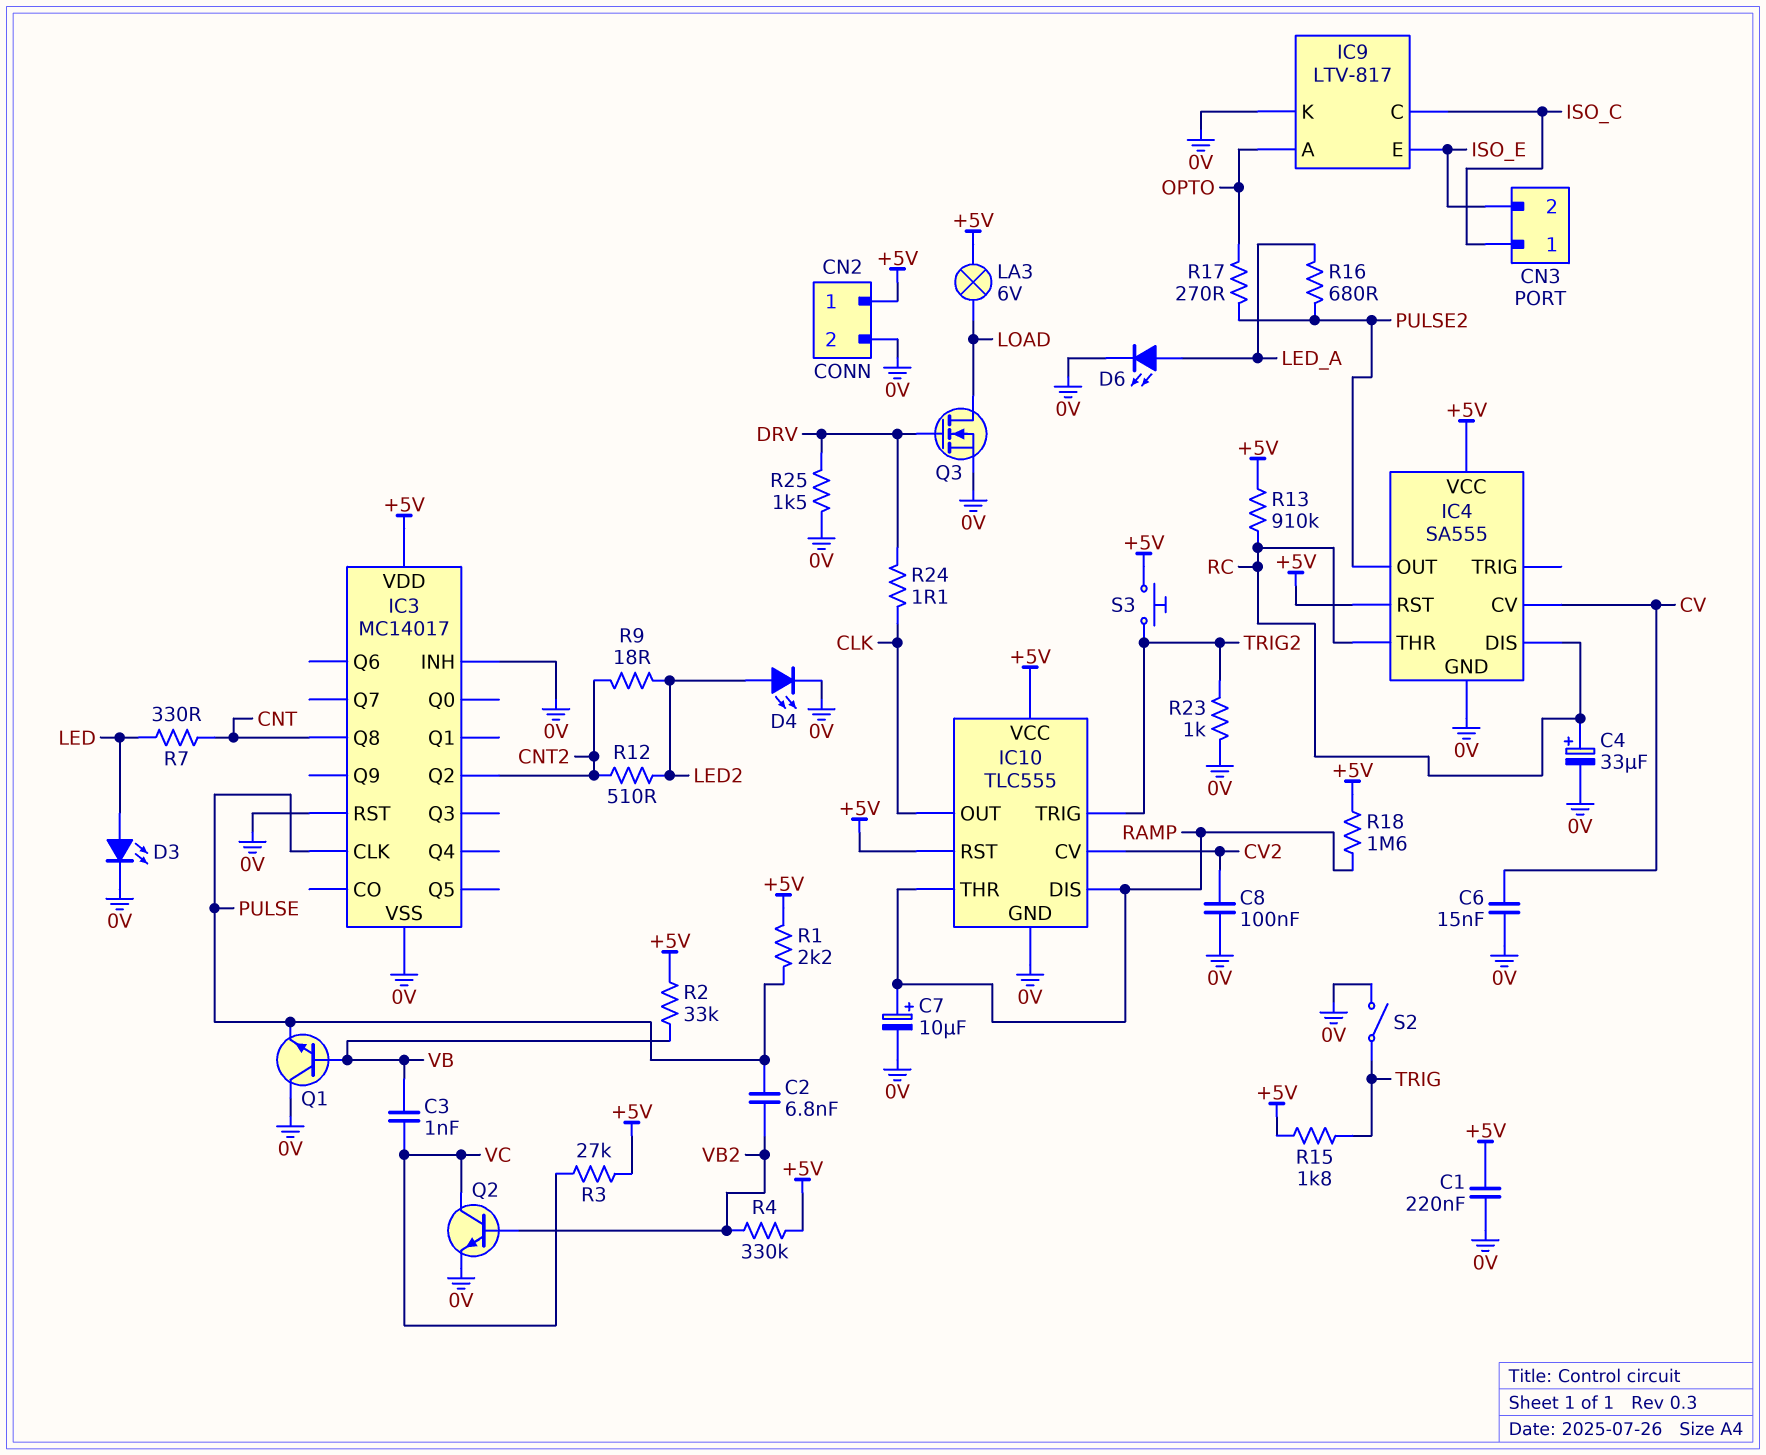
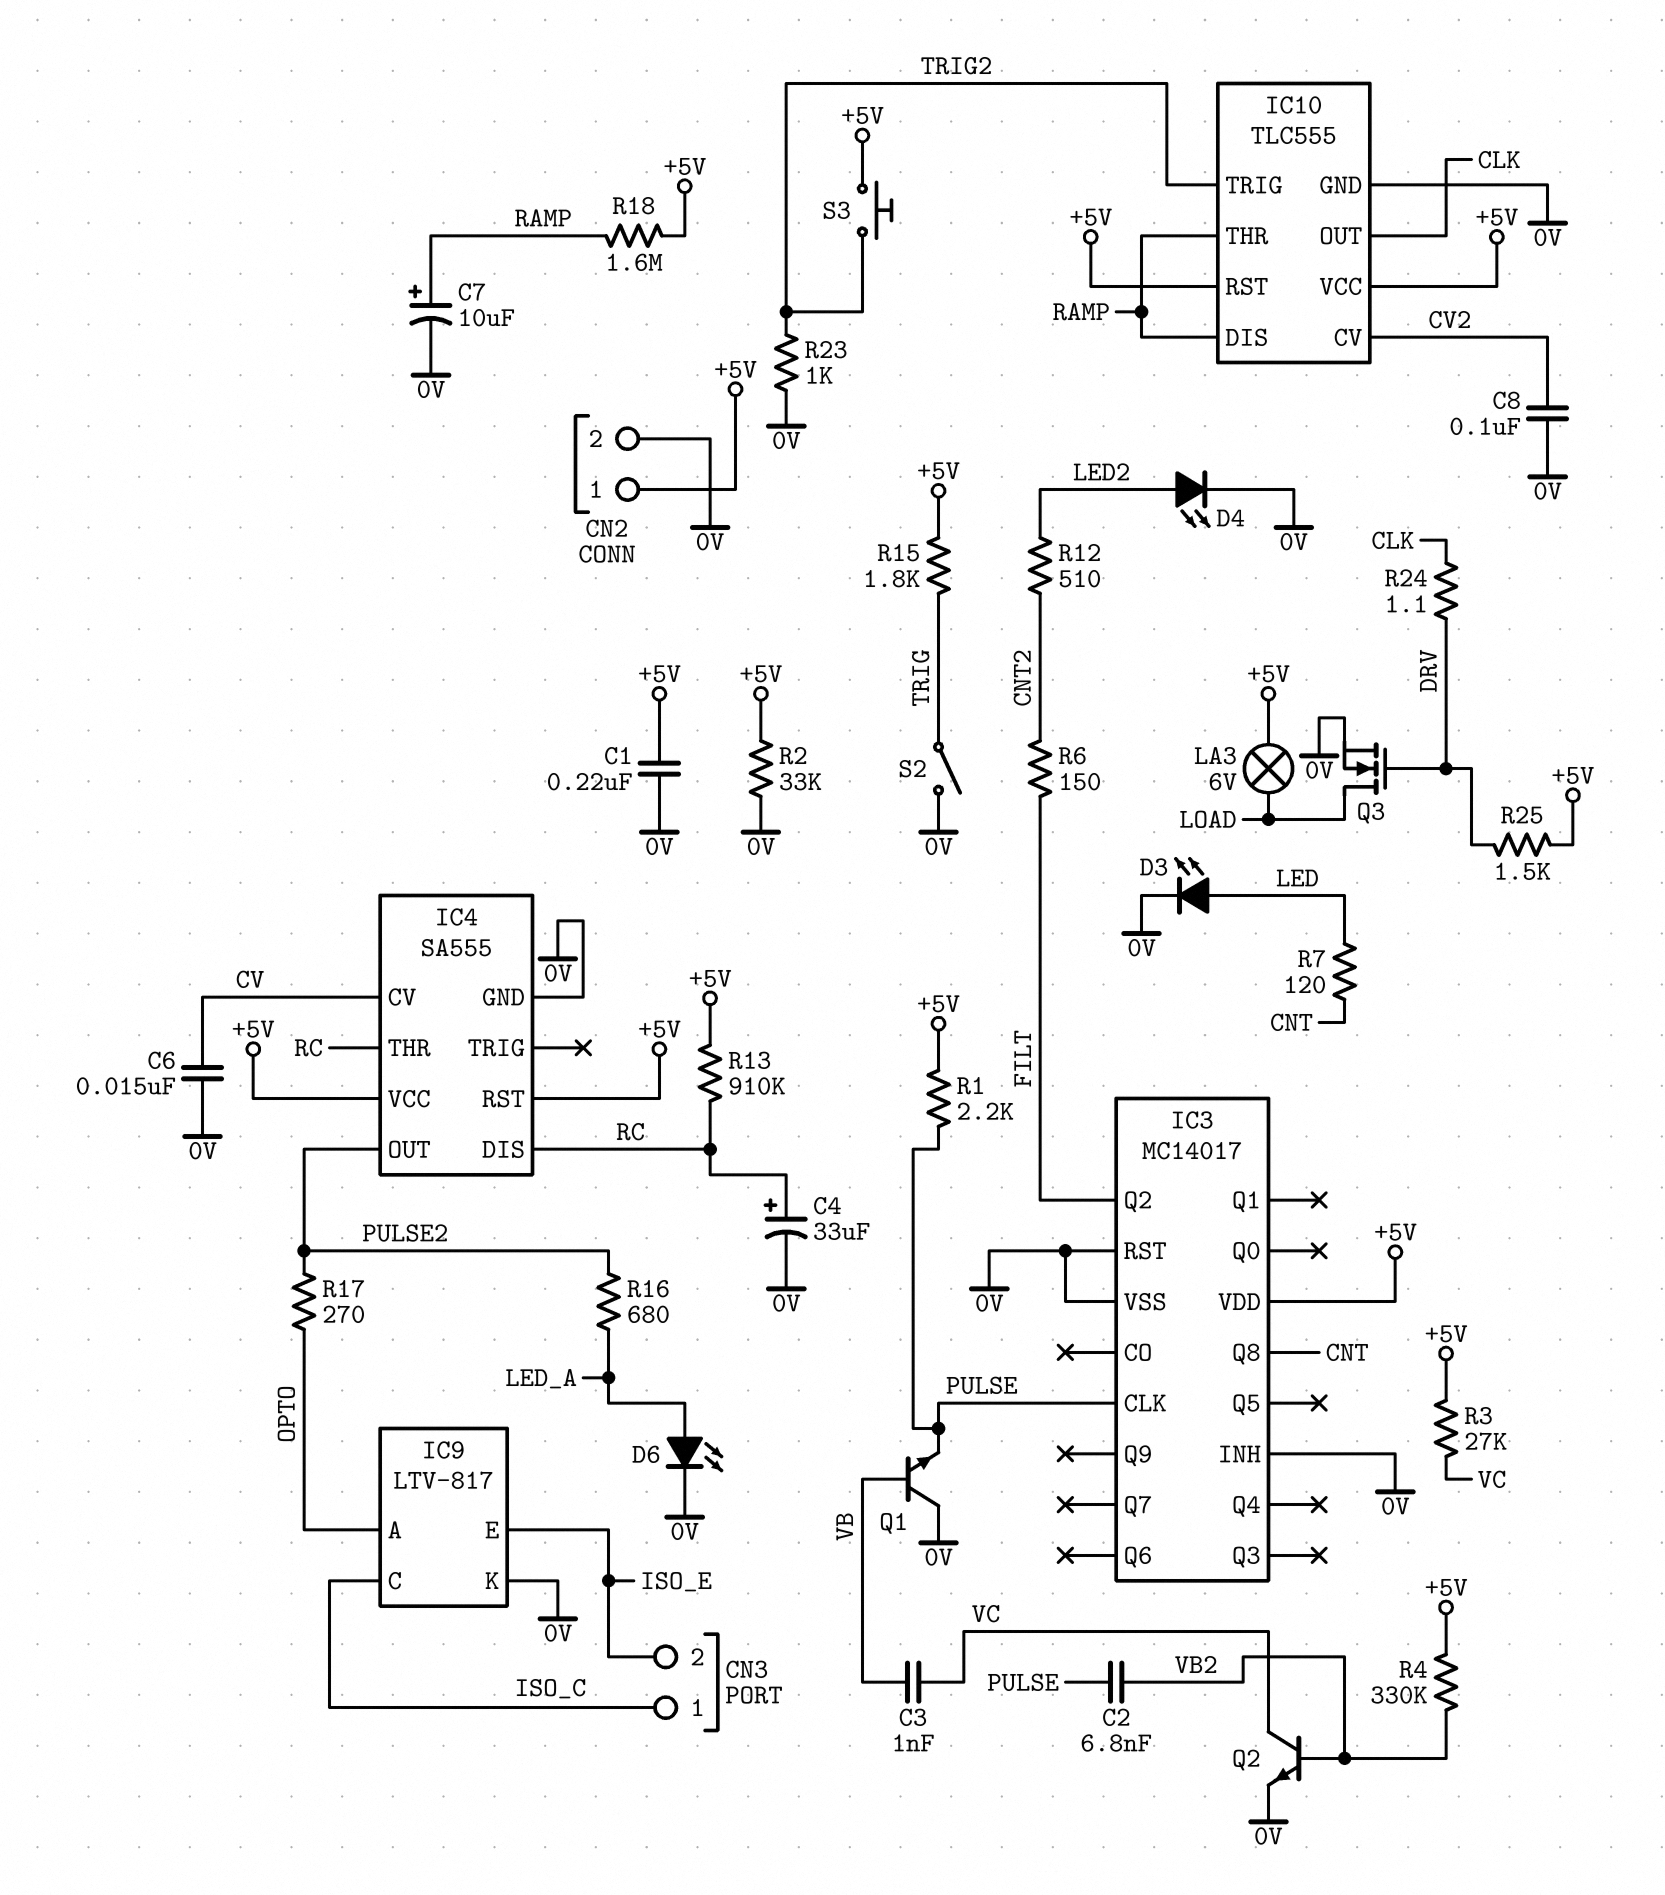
IC3 pin Q2: CNT2 -> FILT
R2: 33k (+5V, VB) -> 33k (+5V, 0V)
R6: none -> 150 (CNT2, FILT)
R7: 330 (CNT, LED) -> 120 (CNT, LED)
R9: 18 (CNT2, LED2) -> none
R25: 1.5k (0V, DRV) -> 1.5k (+5V, DRV)

